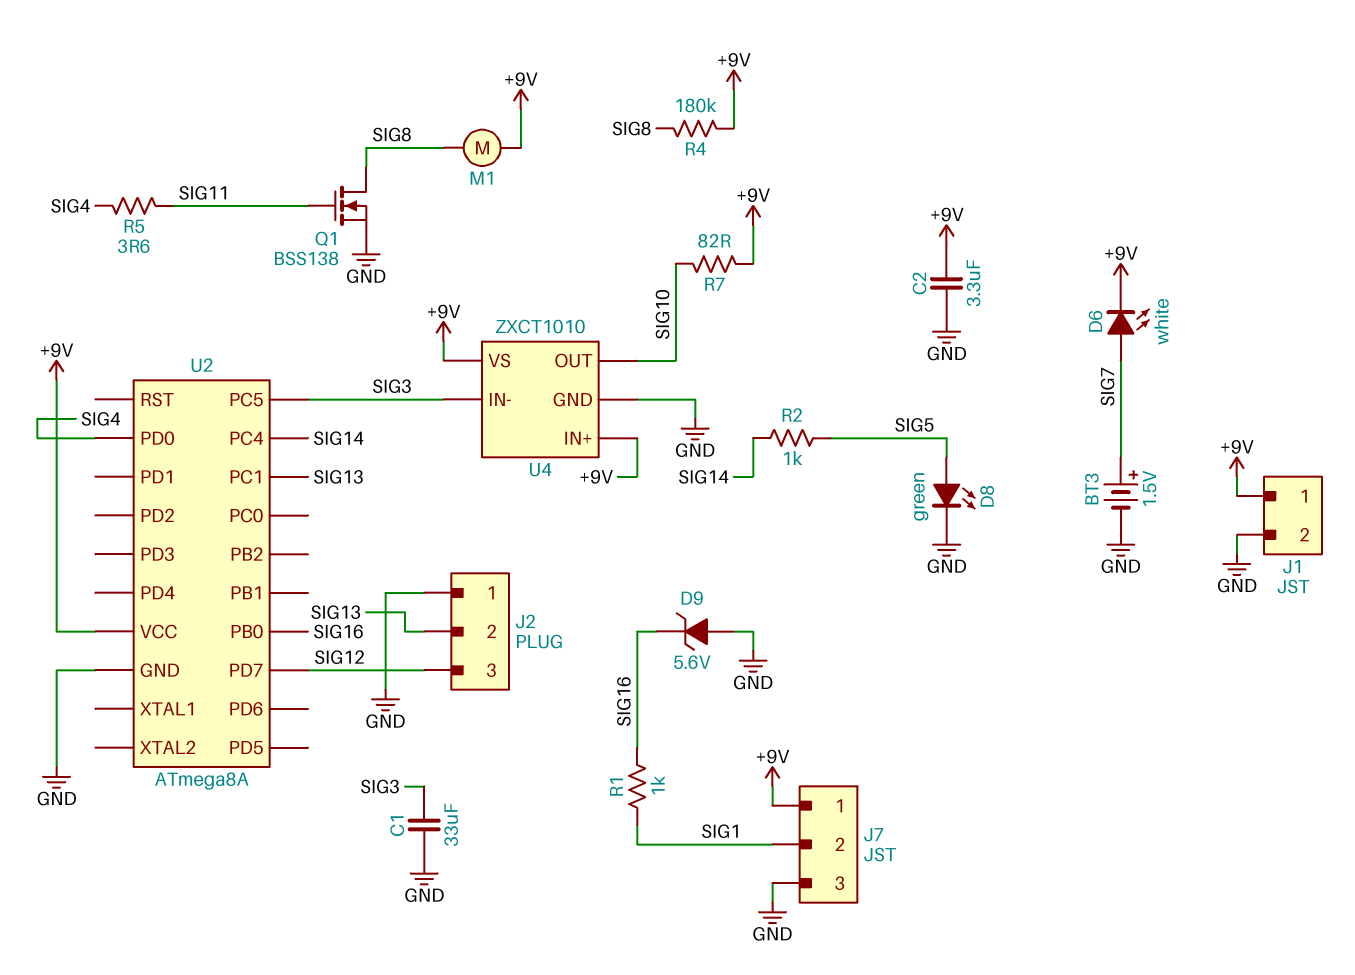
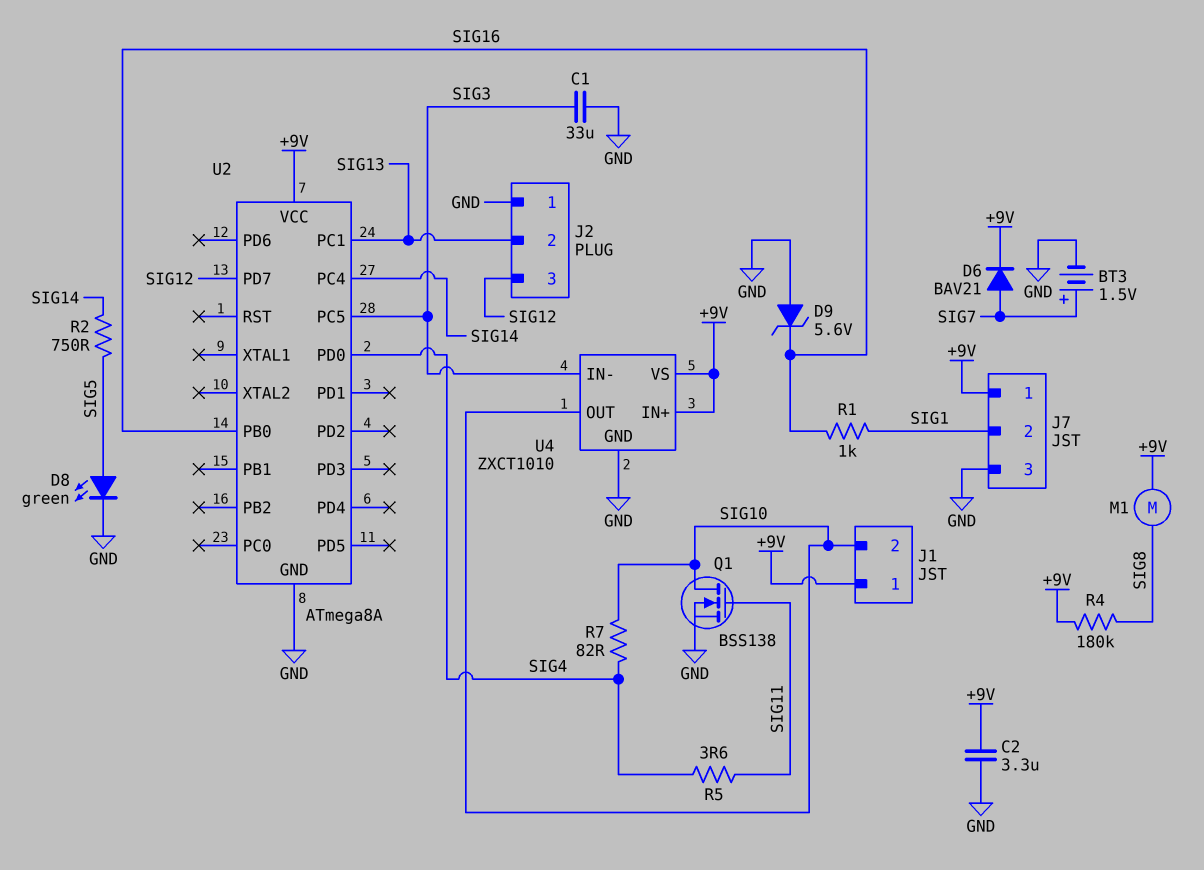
D6: LED white (A SIG7, K +9V) -> diode BAV21 (A SIG7, K +9V)
J1 pin 2: GND -> SIG10
Q1: NMOS BSS138 (G SIG11, D SIG8, S GND) -> NMOS BSS138 (G SIG11, D SIG10, S GND)
R2: 1k (SIG5, SIG14) -> 750 (SIG5, SIG14)
R7: 82 (+9V, SIG10) -> 82 (SIG4, SIG10)

